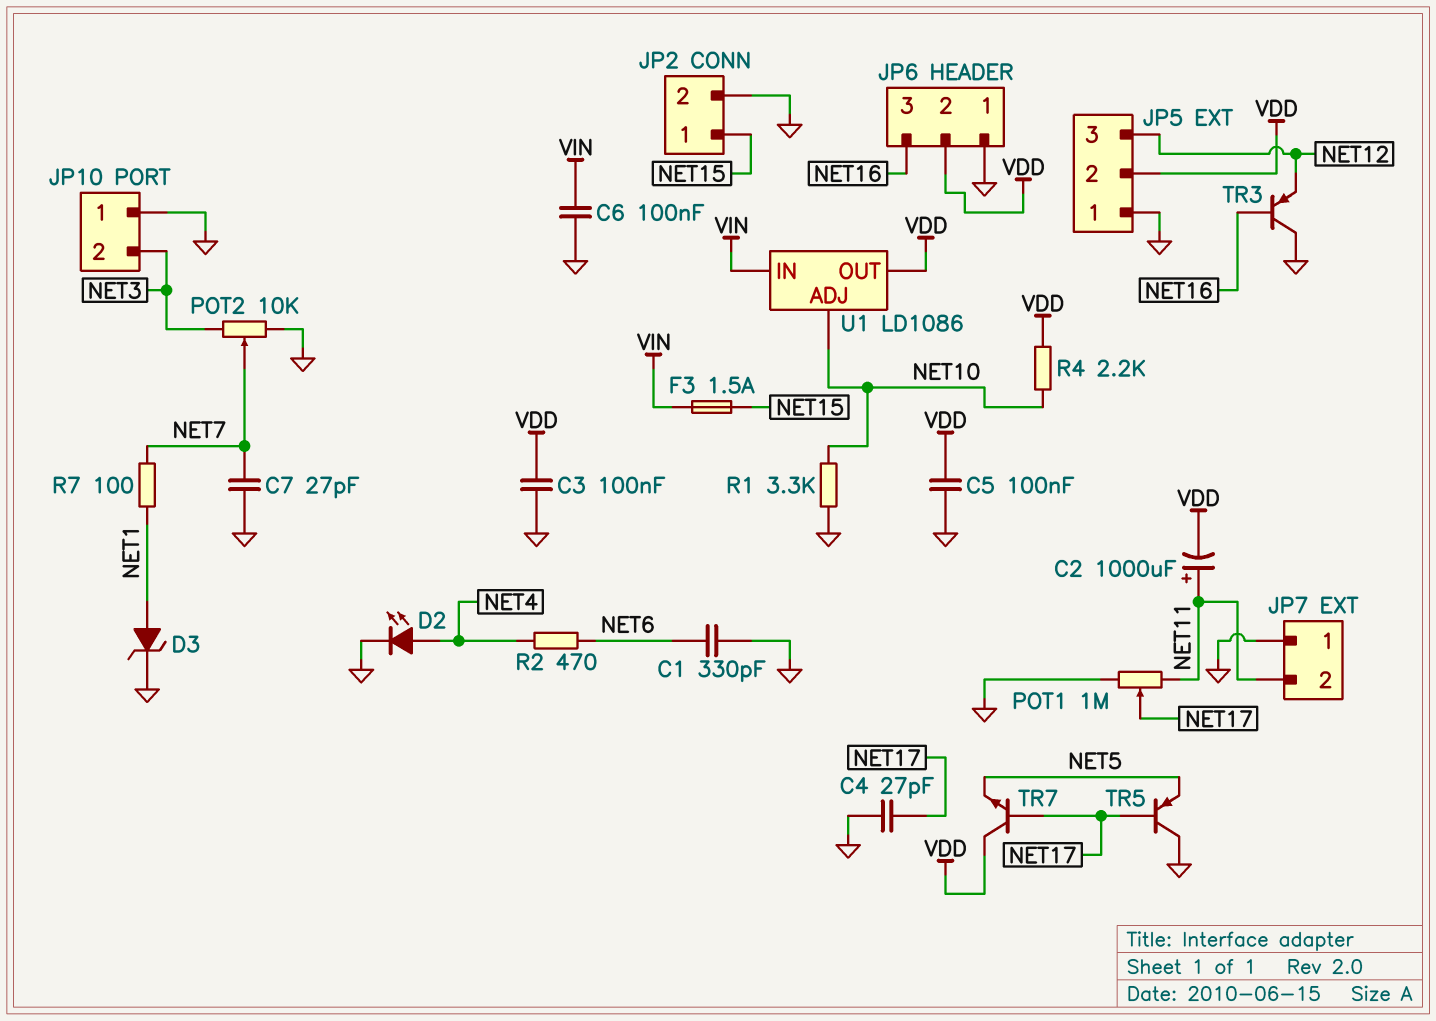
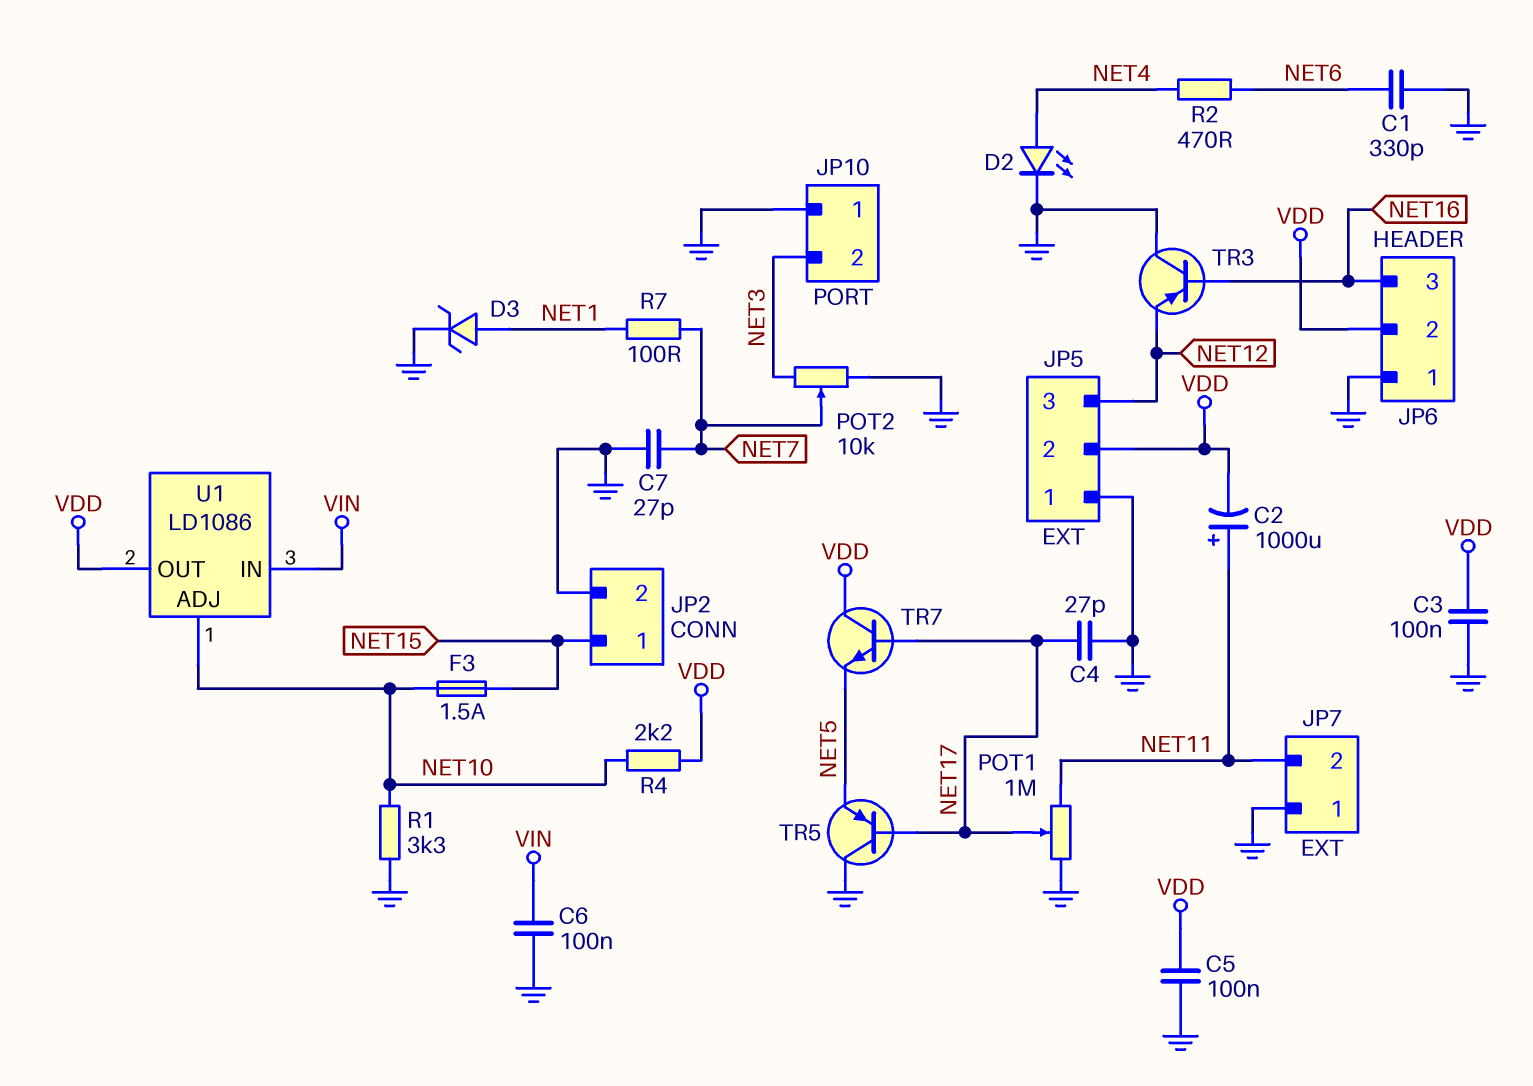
F3: 1.5A (NET15, VIN) -> 1.5A (NET10, NET15)

